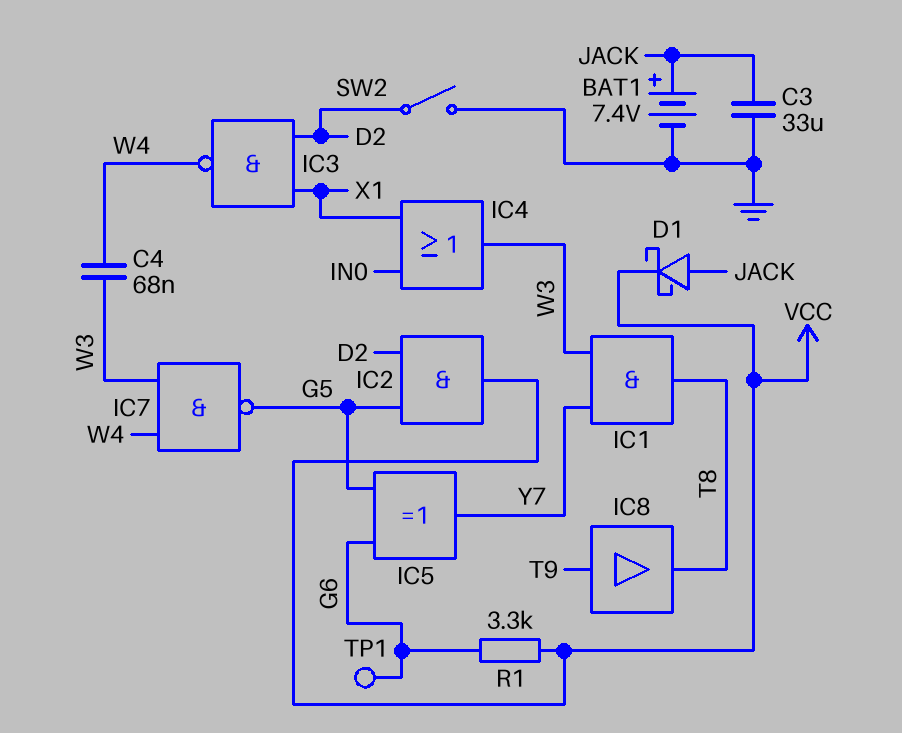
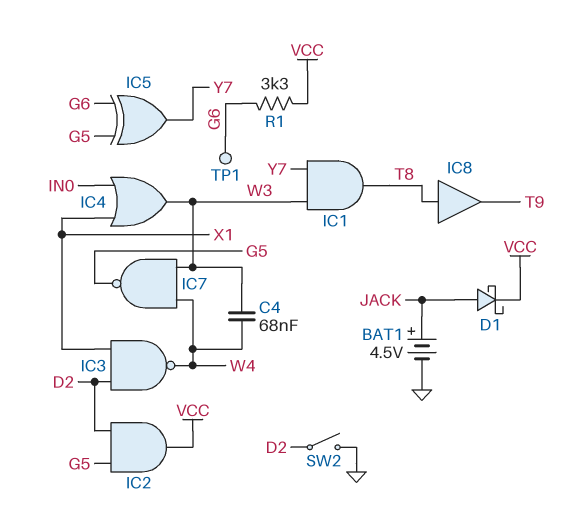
BAT1: 7.4V (plus JACK, minus GND) -> 4.5V (plus JACK, minus GND)
C3: 33uF (GND, JACK) -> none
IC8: buffer (in T9, out T8) -> buffer (in T8, out T9)

